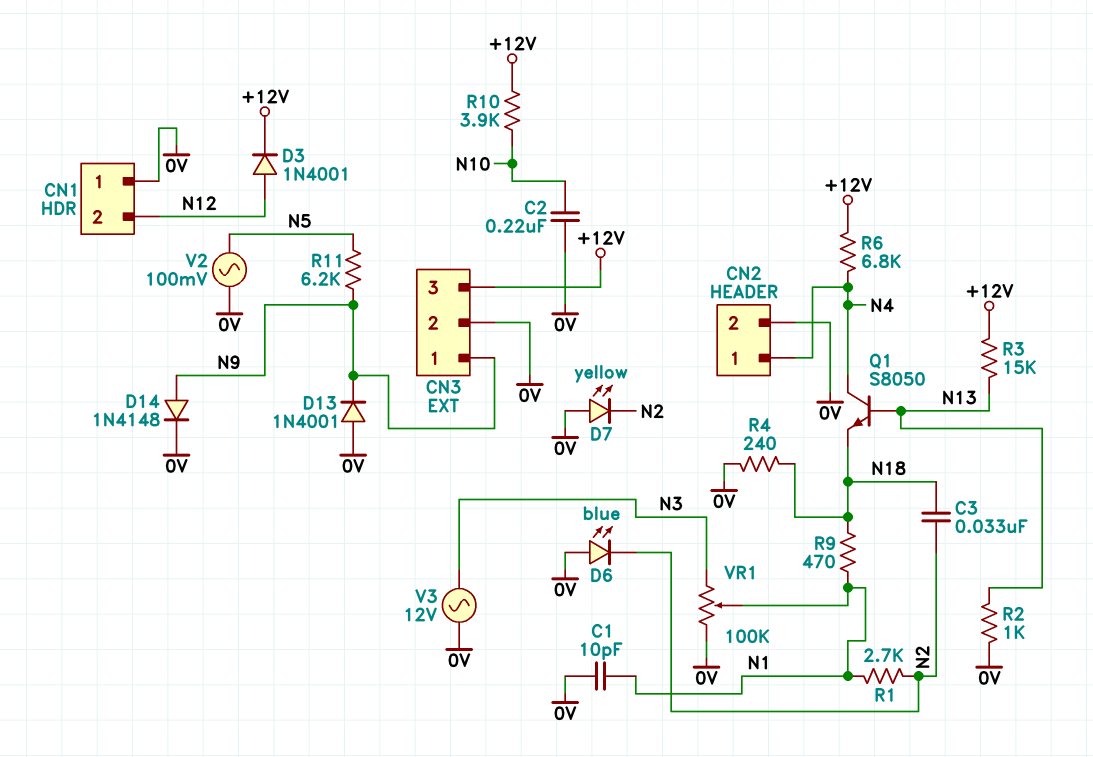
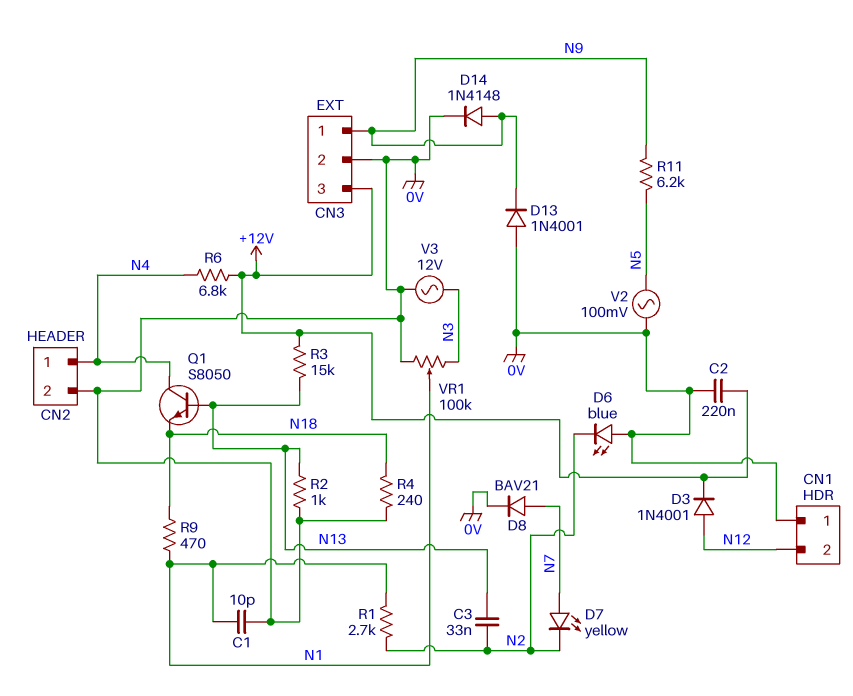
C2: 220nF (0V, N10) -> 220nF (+12V, 0V)
C3: 33nF (N2, N18) -> 33nF (N2, N13)
D7: LED yellow (A 0V, K N2) -> LED yellow (A N7, K N2)
D8: none -> diode BAV21 (A N7, K 0V)
R10: 3.9k (+12V, N10) -> none

